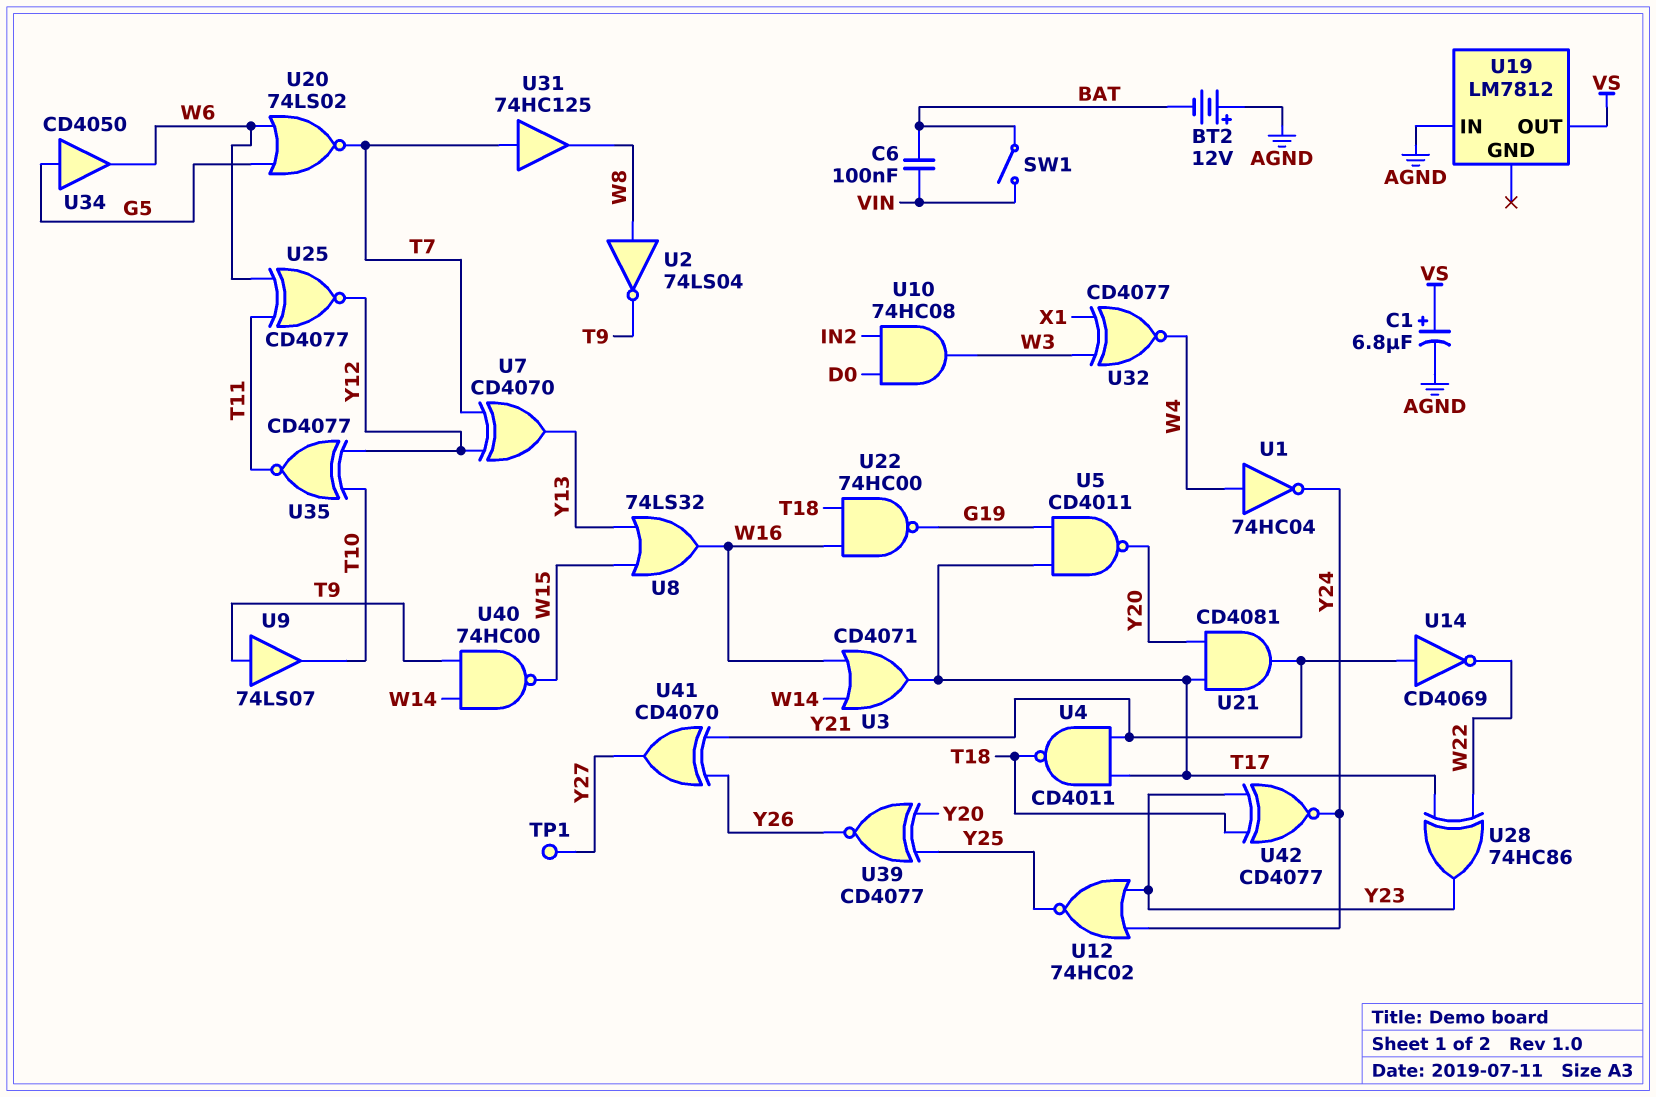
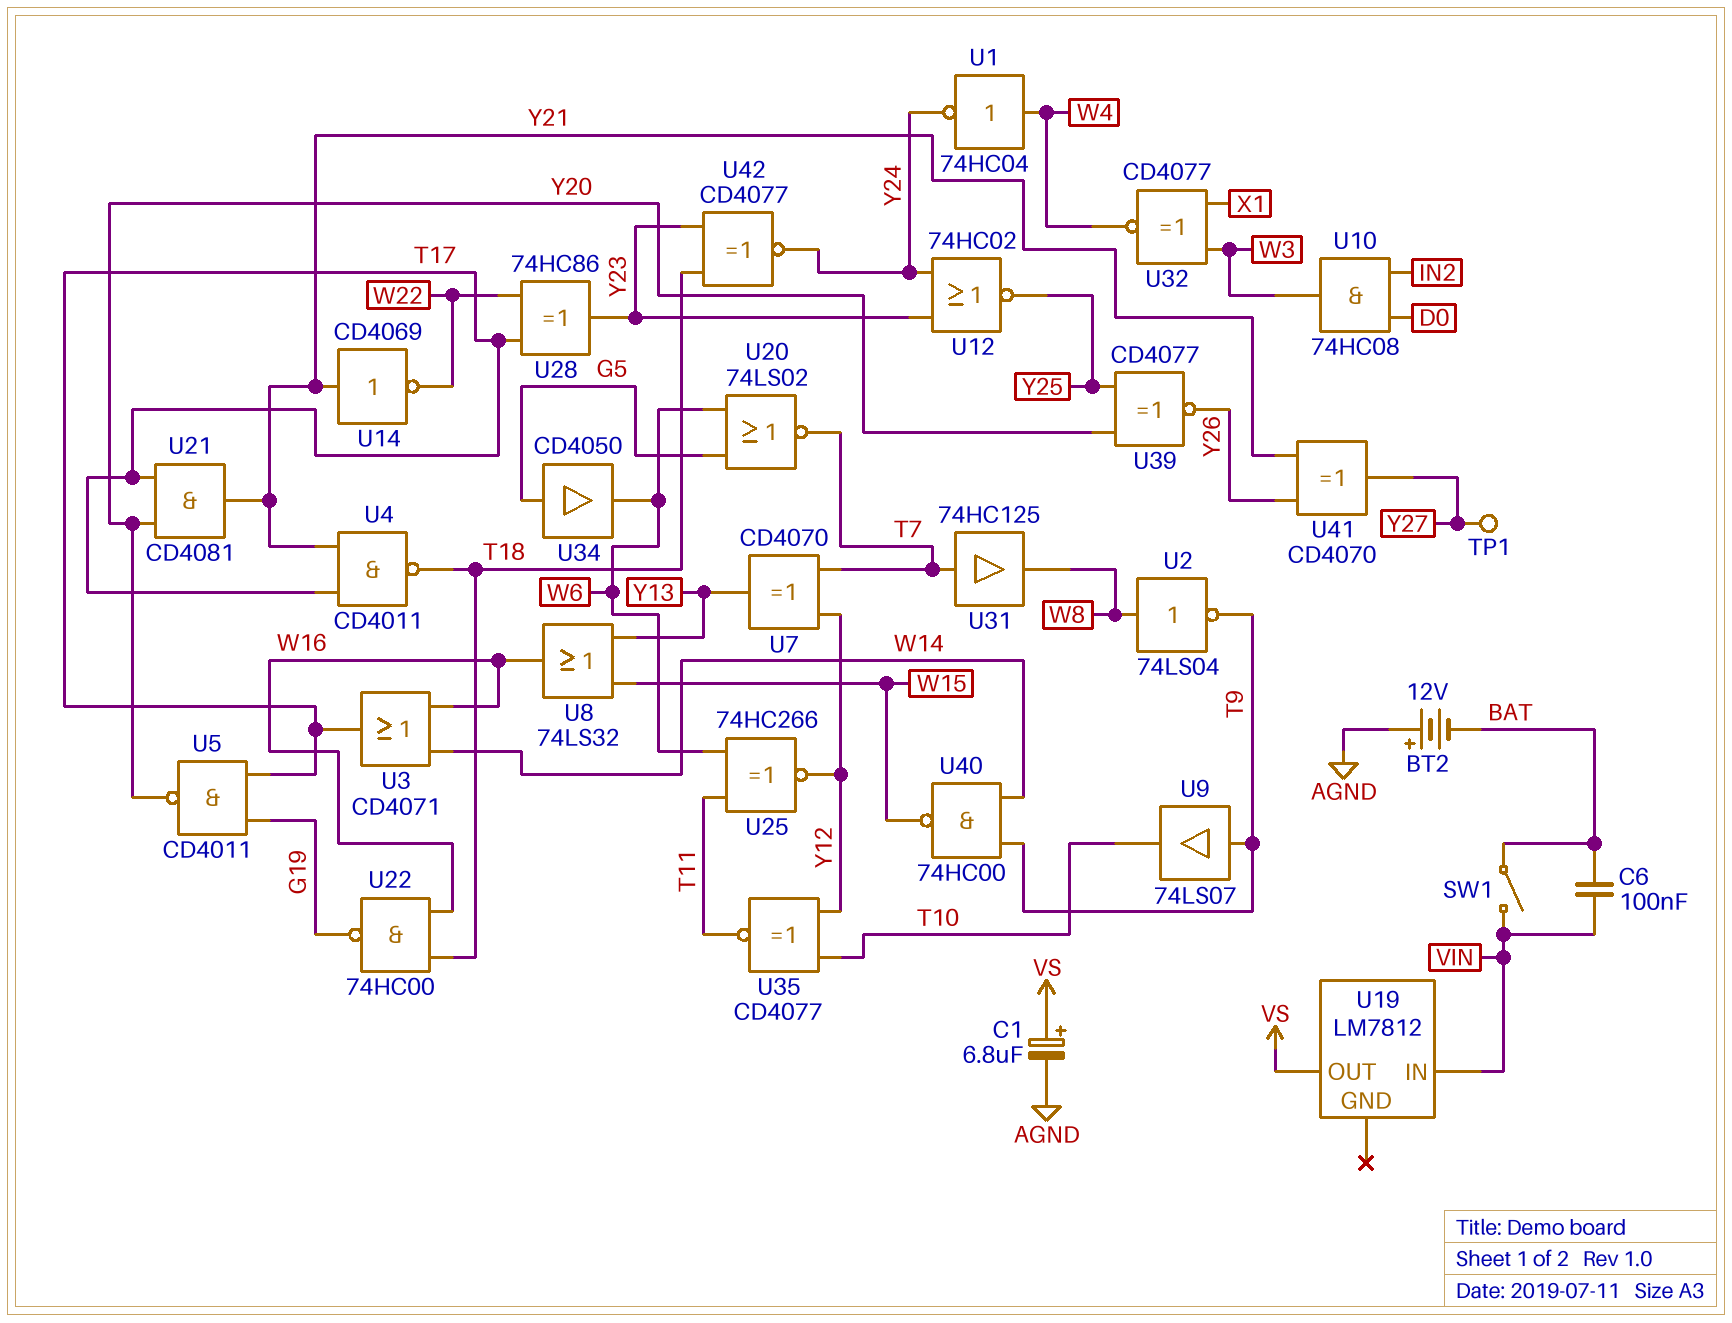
U19 pin IN: AGND -> VIN
U25: XNOR CD4077 (in T11, in W6, out Y12) -> XNOR 74HC266 (in T11, in W6, out Y12)

